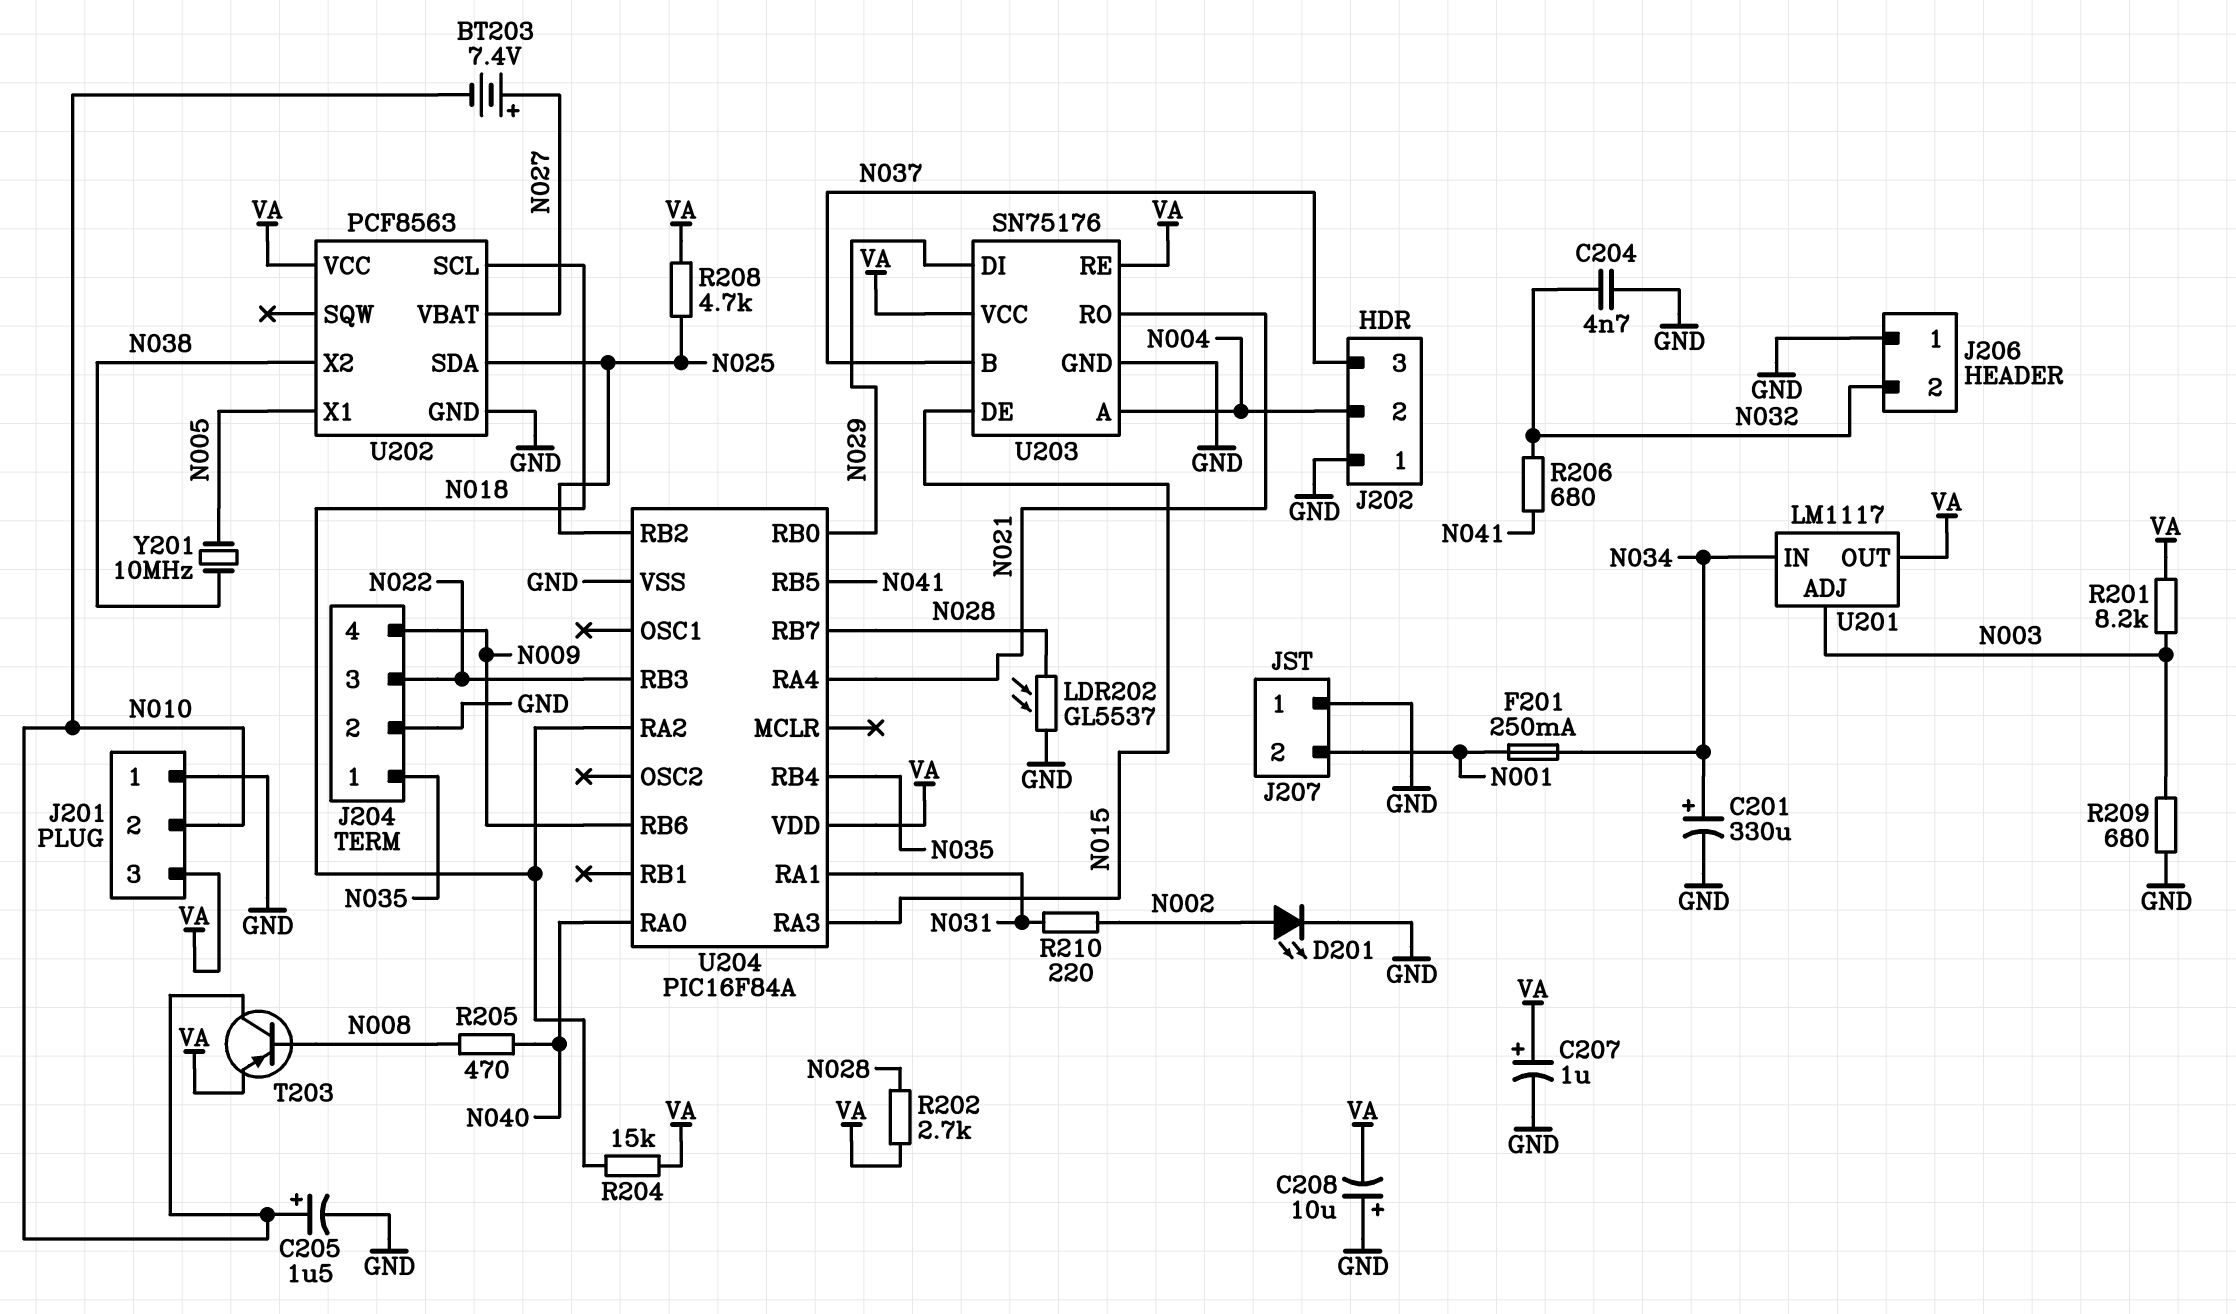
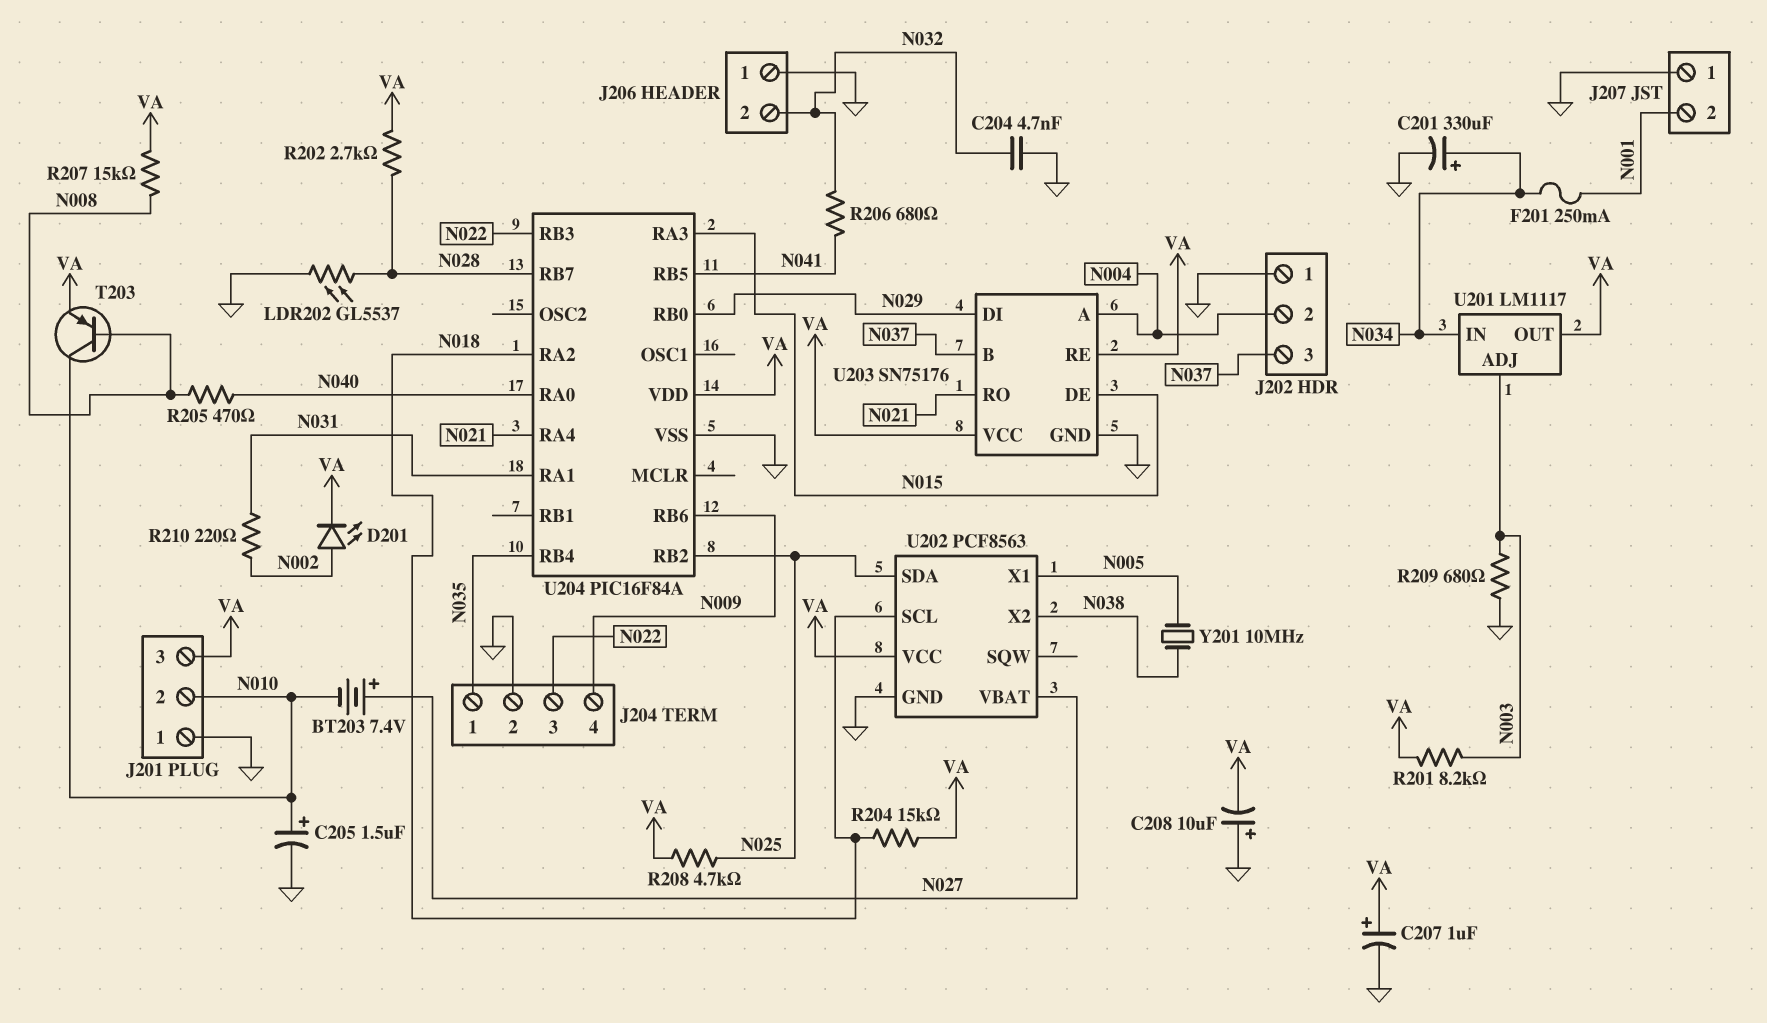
D201: LED (A N002, K GND) -> LED (A N002, K VA)
R207: none -> 15k (N008, VA)

